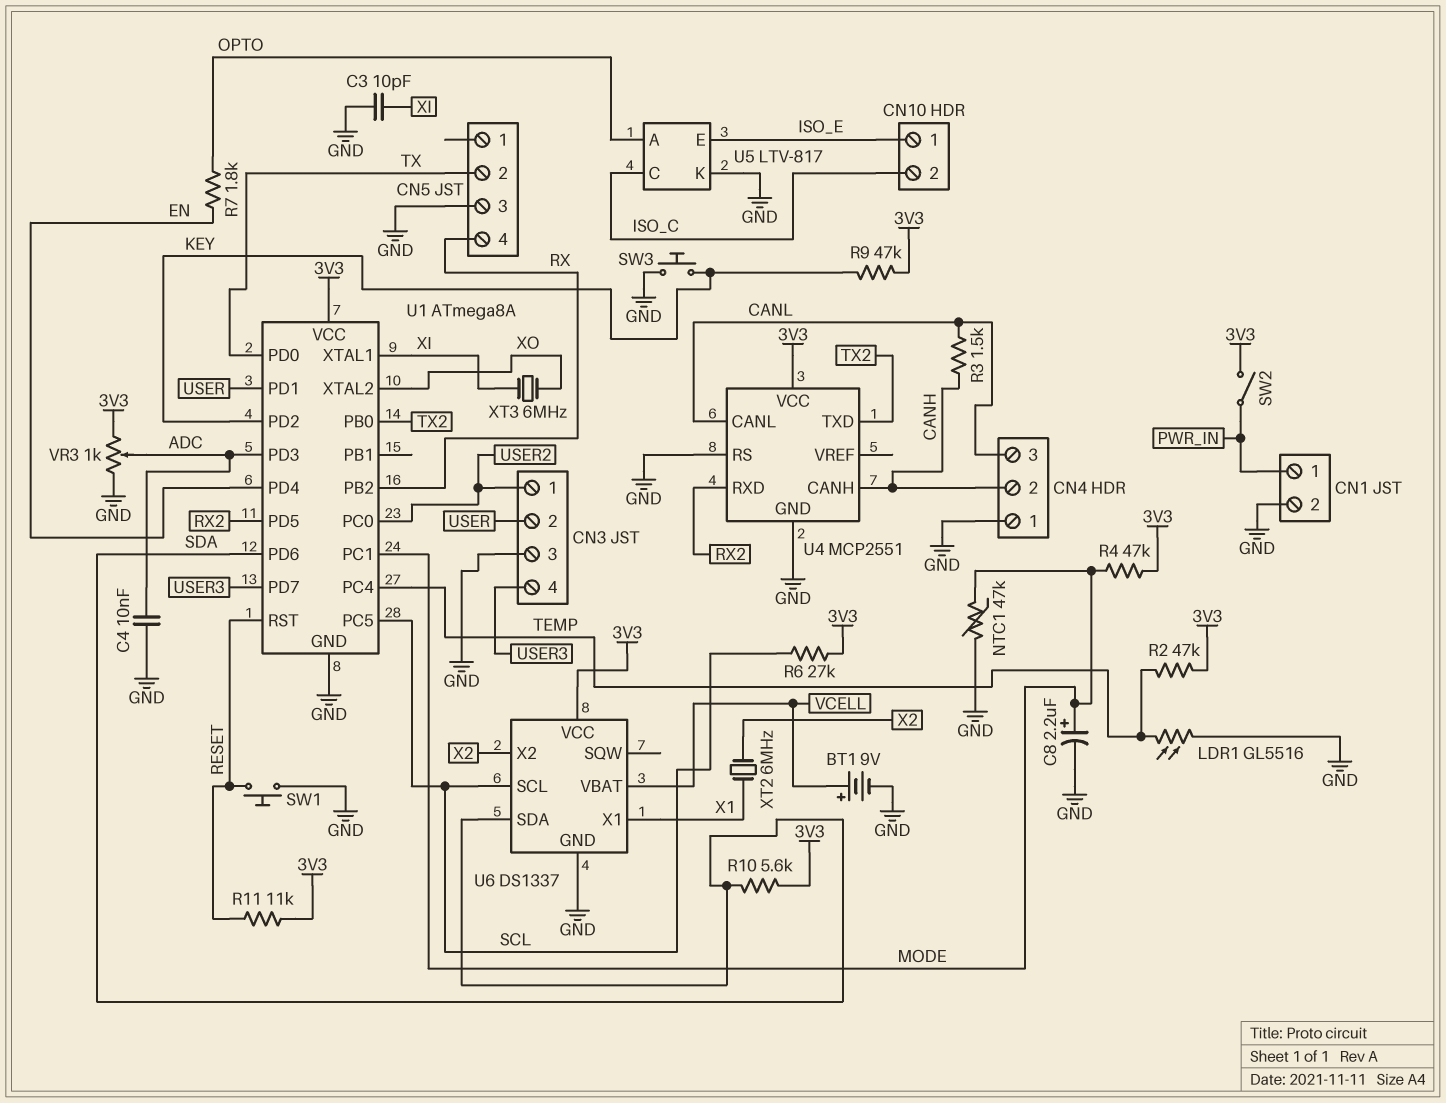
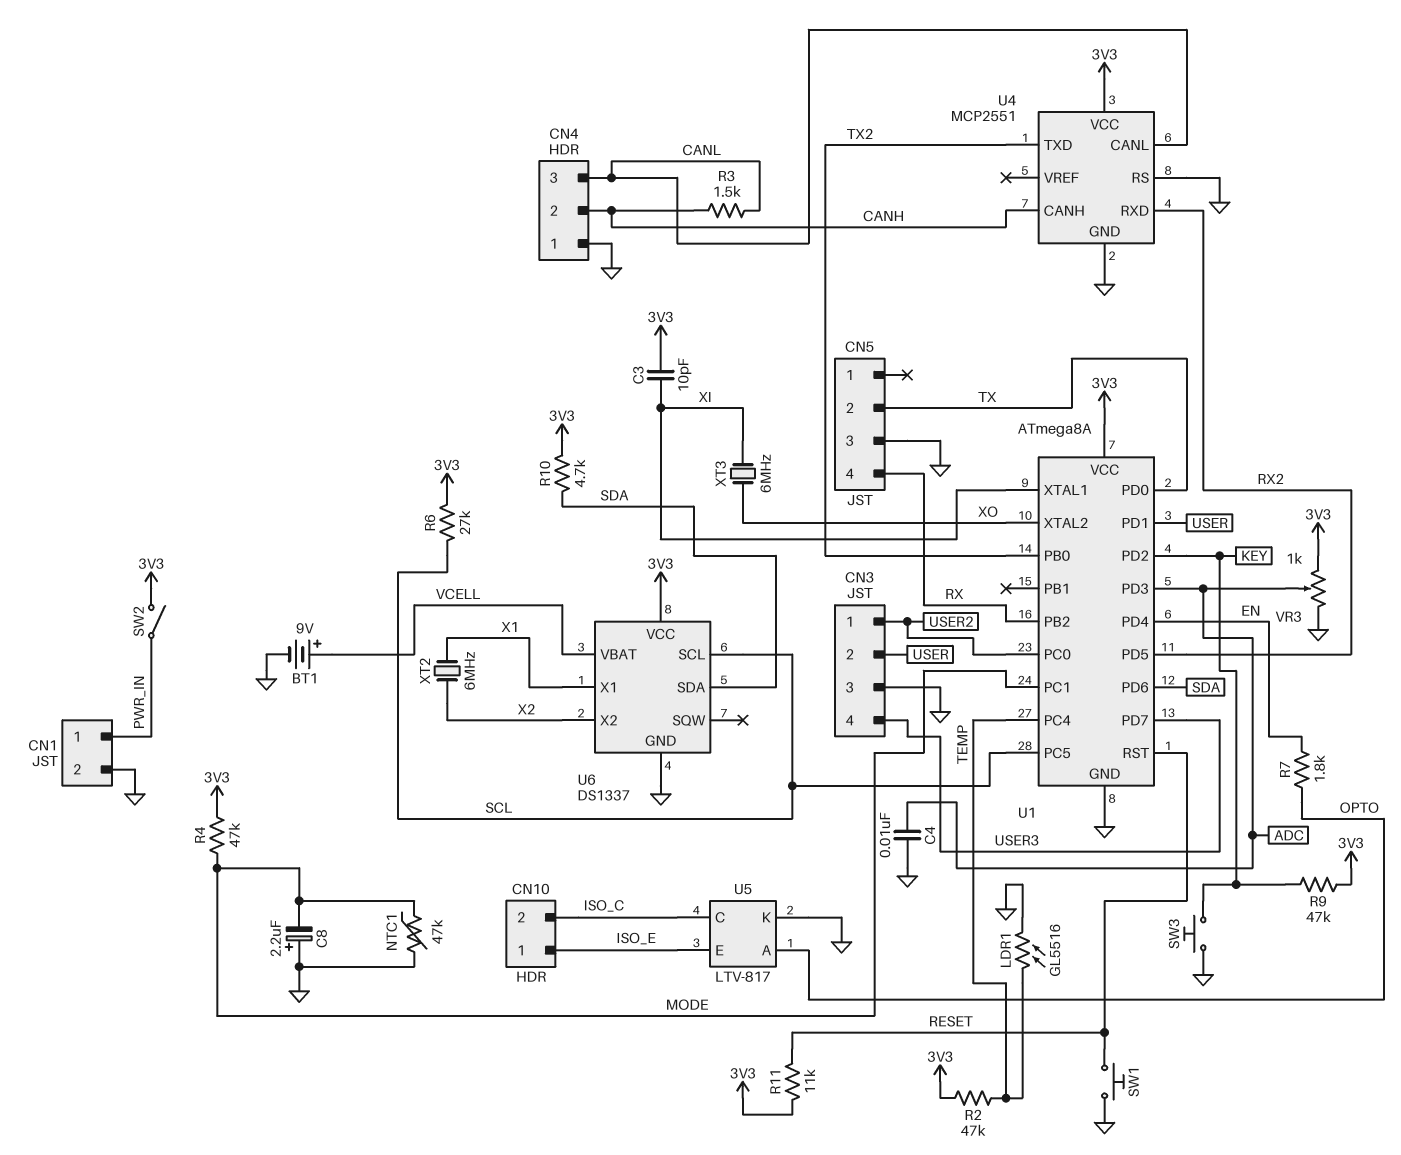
C3: 10pF (GND, XI) -> 10pF (3V3, XI)
C8: 2.2uF (plus MODE, minus GND) -> 2.2uF (plus GND, minus MODE)
R10: 5.6k (3V3, SDA) -> 4.7k (3V3, SDA)

